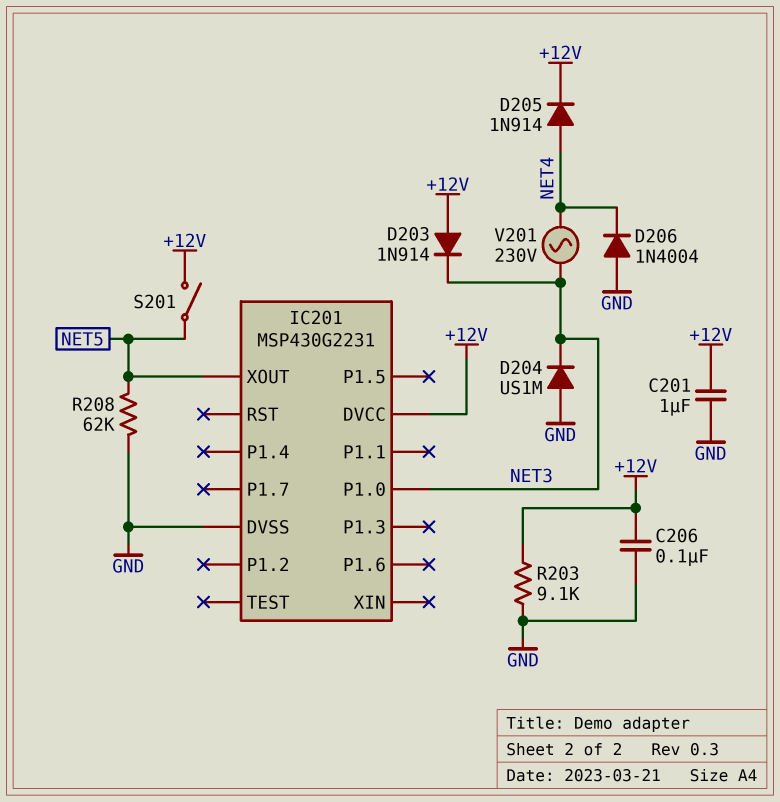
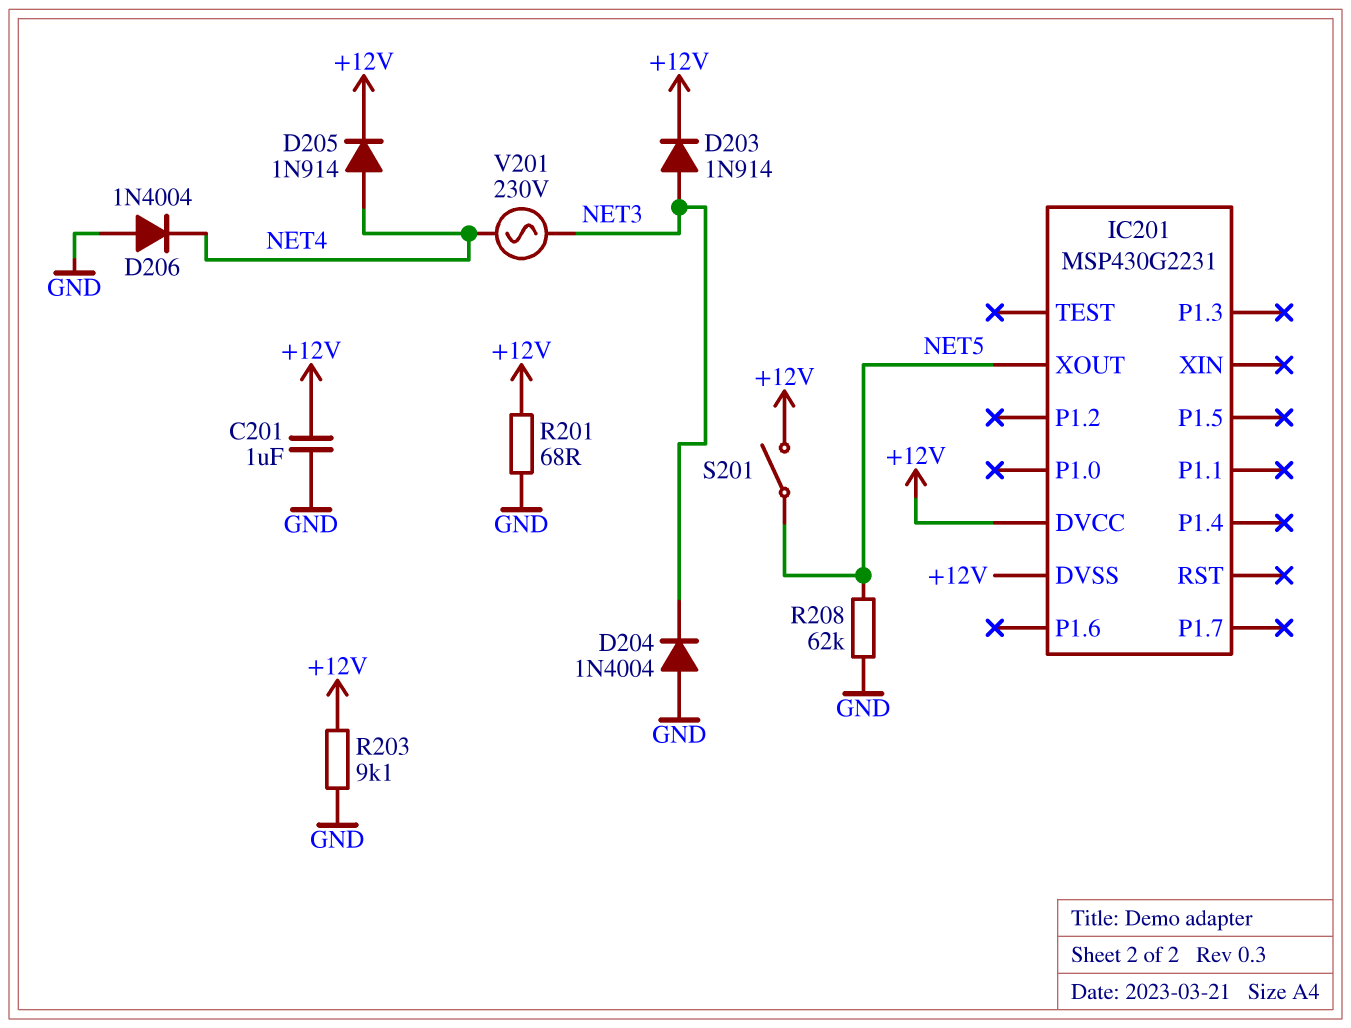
C206: 100nF (+12V, GND) -> none
D203: diode 1N914 (A +12V, K NET3) -> diode 1N914 (A NET3, K +12V)
D204: diode US1M (A GND, K NET3) -> diode 1N4004 (A GND, K NET3)
IC201 pin DVSS: GND -> +12V
IC201 pin P1.0: NET3 -> none
R201: none -> 68 (+12V, GND)

